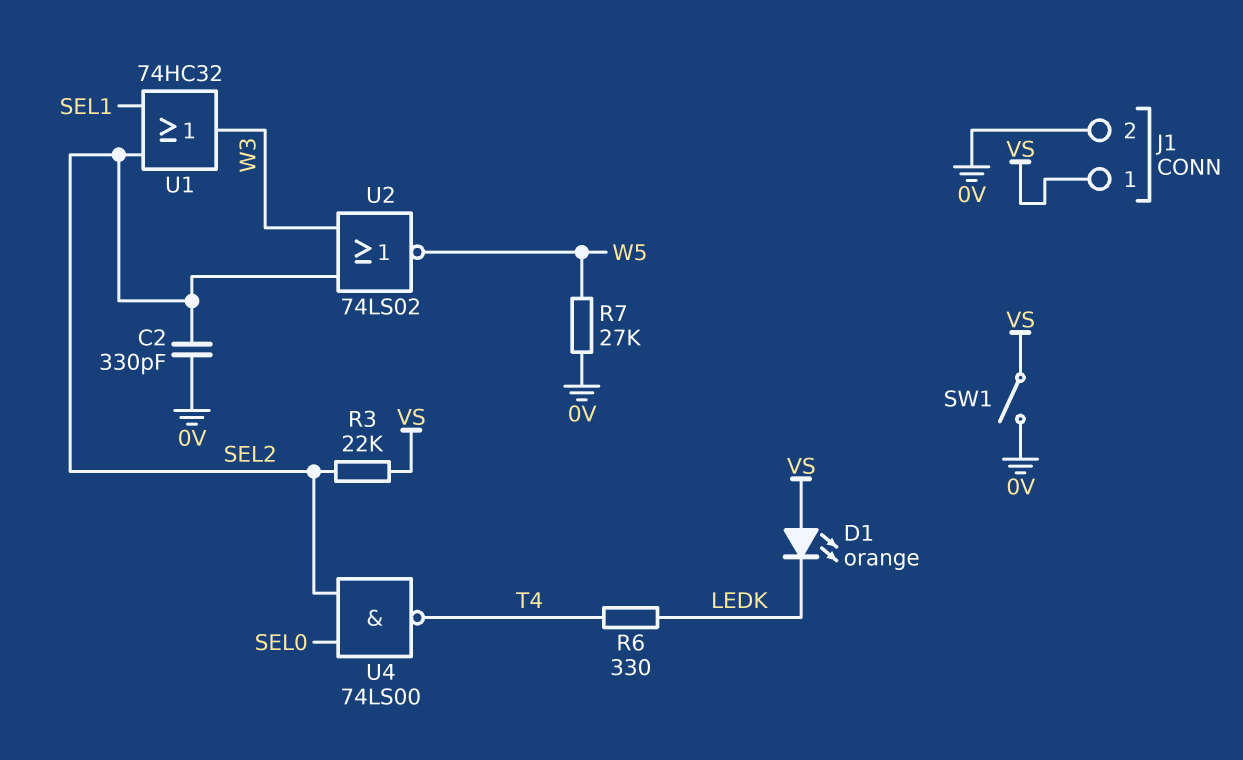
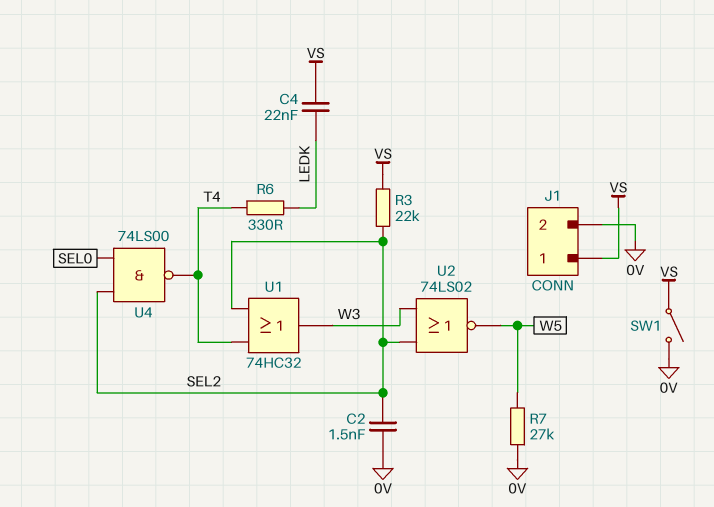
C2: 330pF (0V, SEL2) -> 1.5nF (0V, SEL2)
C4: none -> 22nF (LEDK, VS)
D1: LED orange (A VS, K LEDK) -> none
U1: OR 74HC32 (in SEL1, in SEL2, out W3) -> OR 74HC32 (in SEL2, in T4, out W3)

